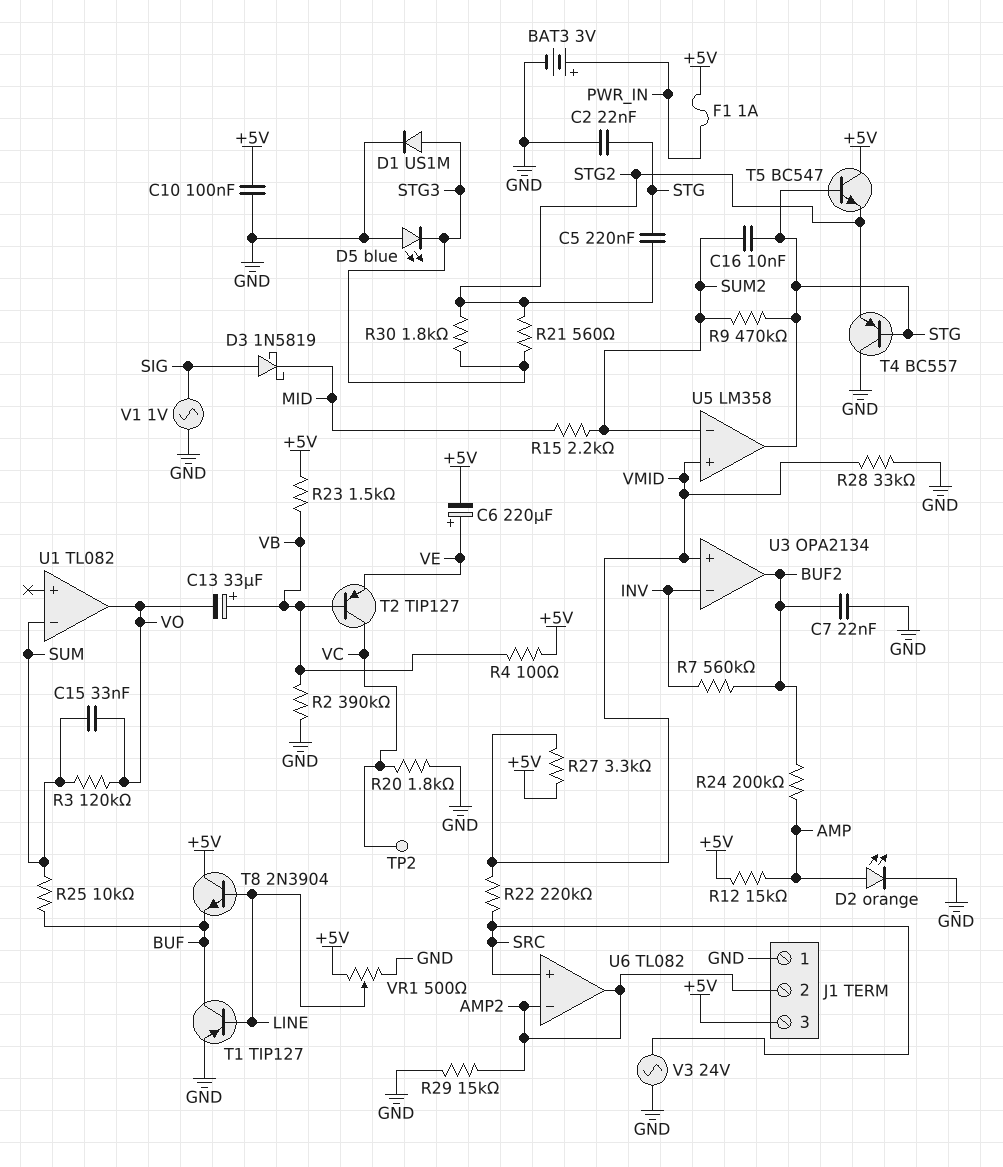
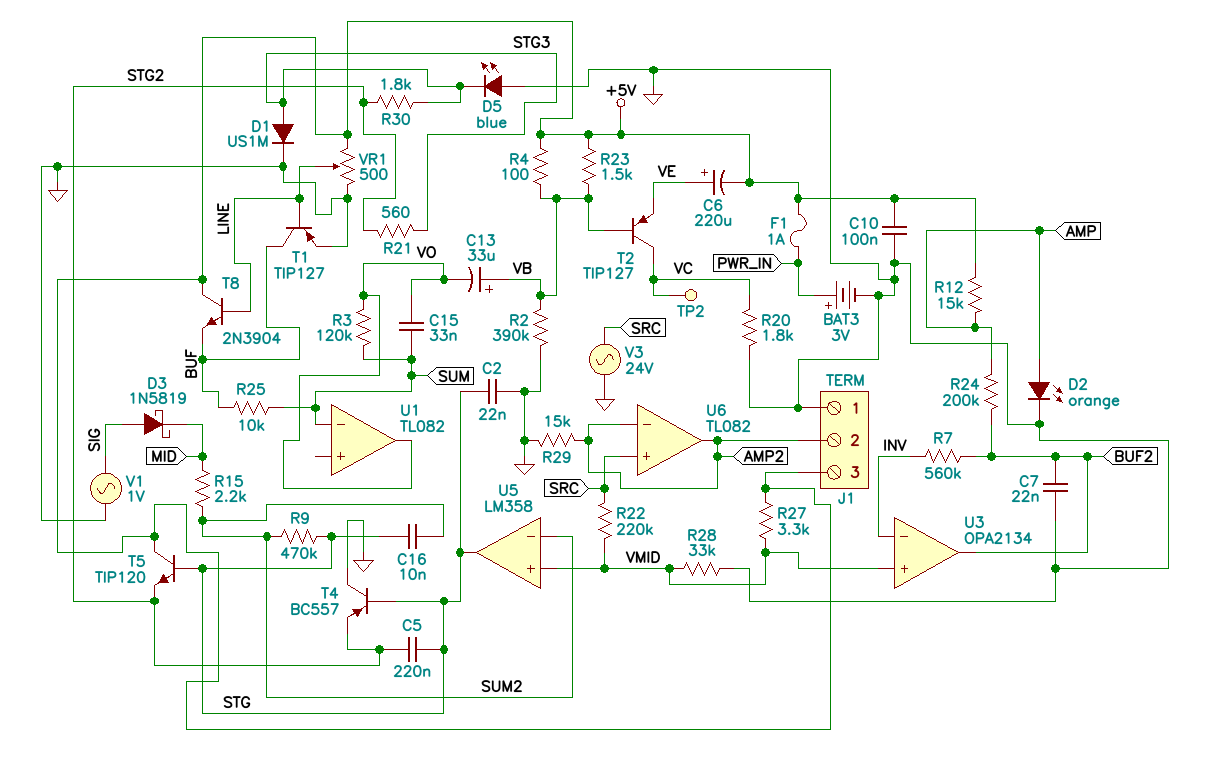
T5: NPN BC547 (B STG, C +5V, E STG2) -> NPN TIP120 (B STG, C +5V, E STG2)

